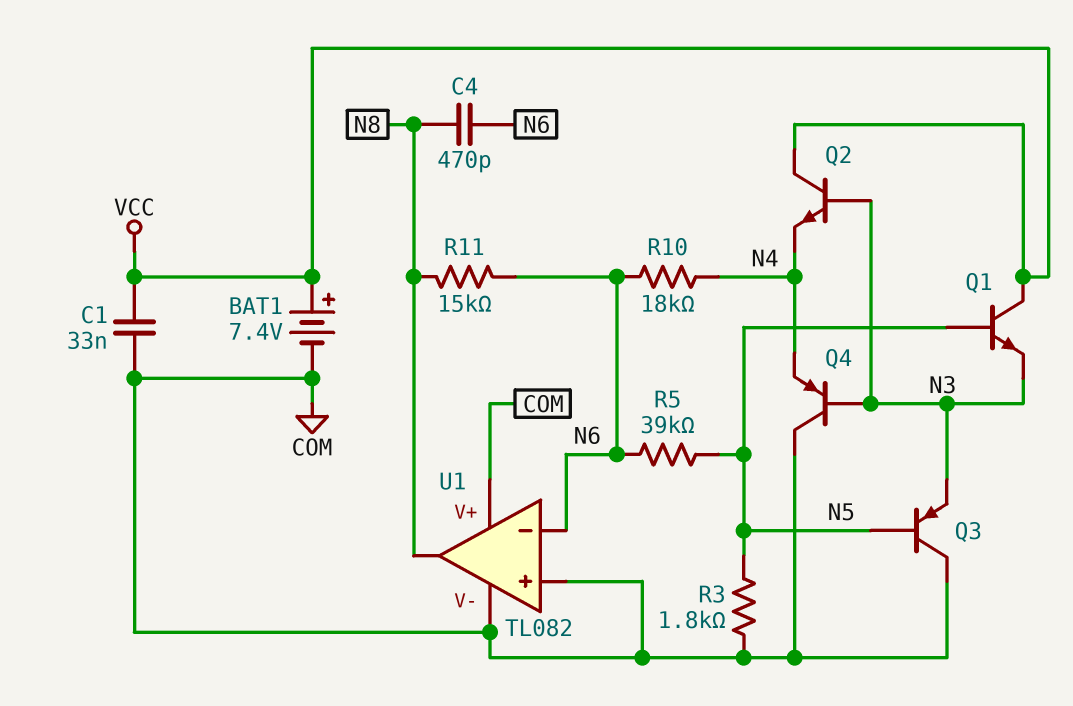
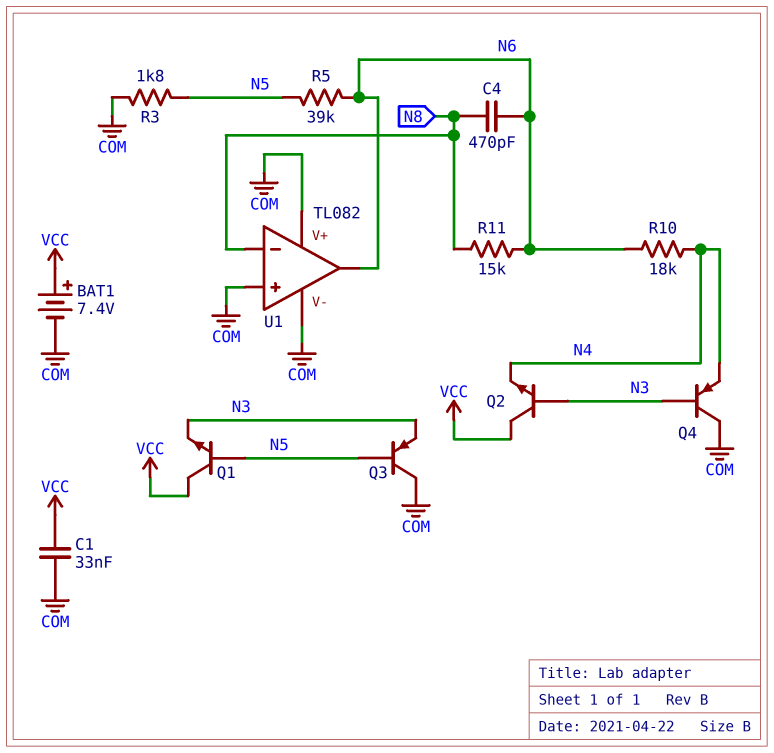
U1 pin in-: N6 -> N8
U1 pin out: N8 -> N6

